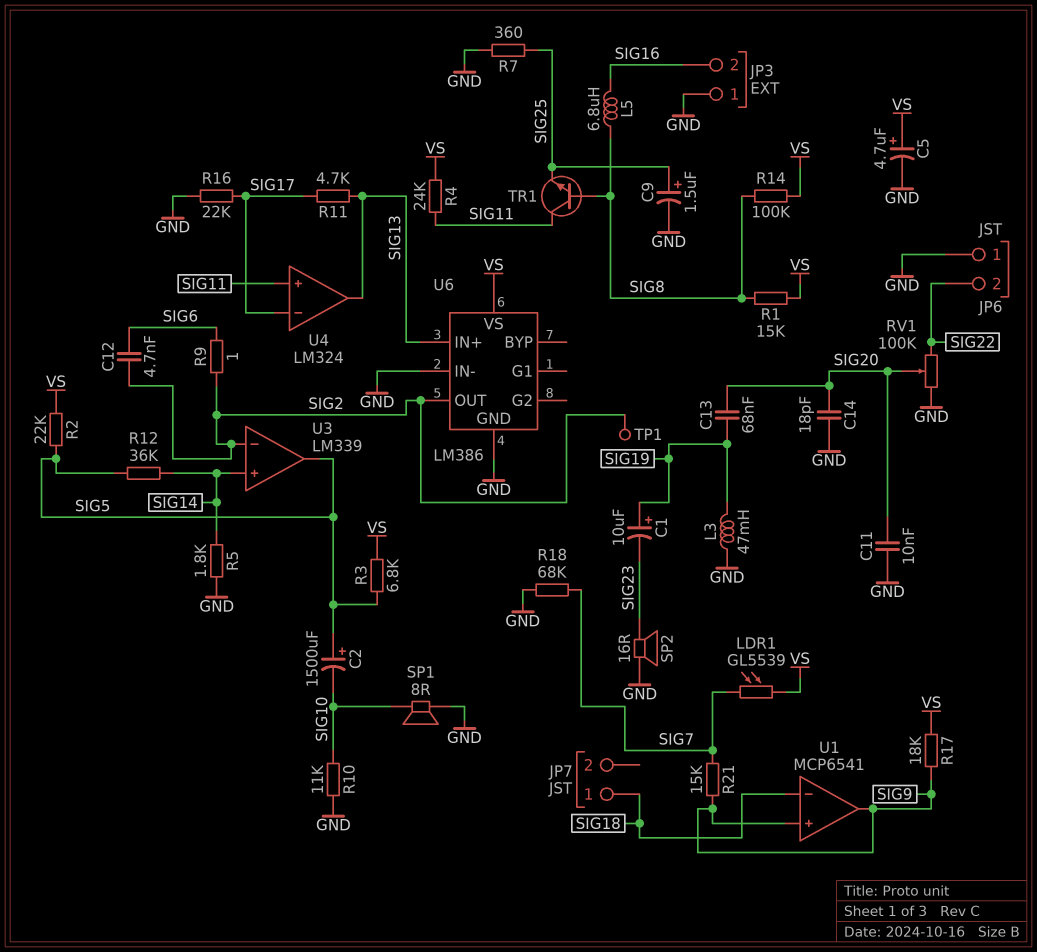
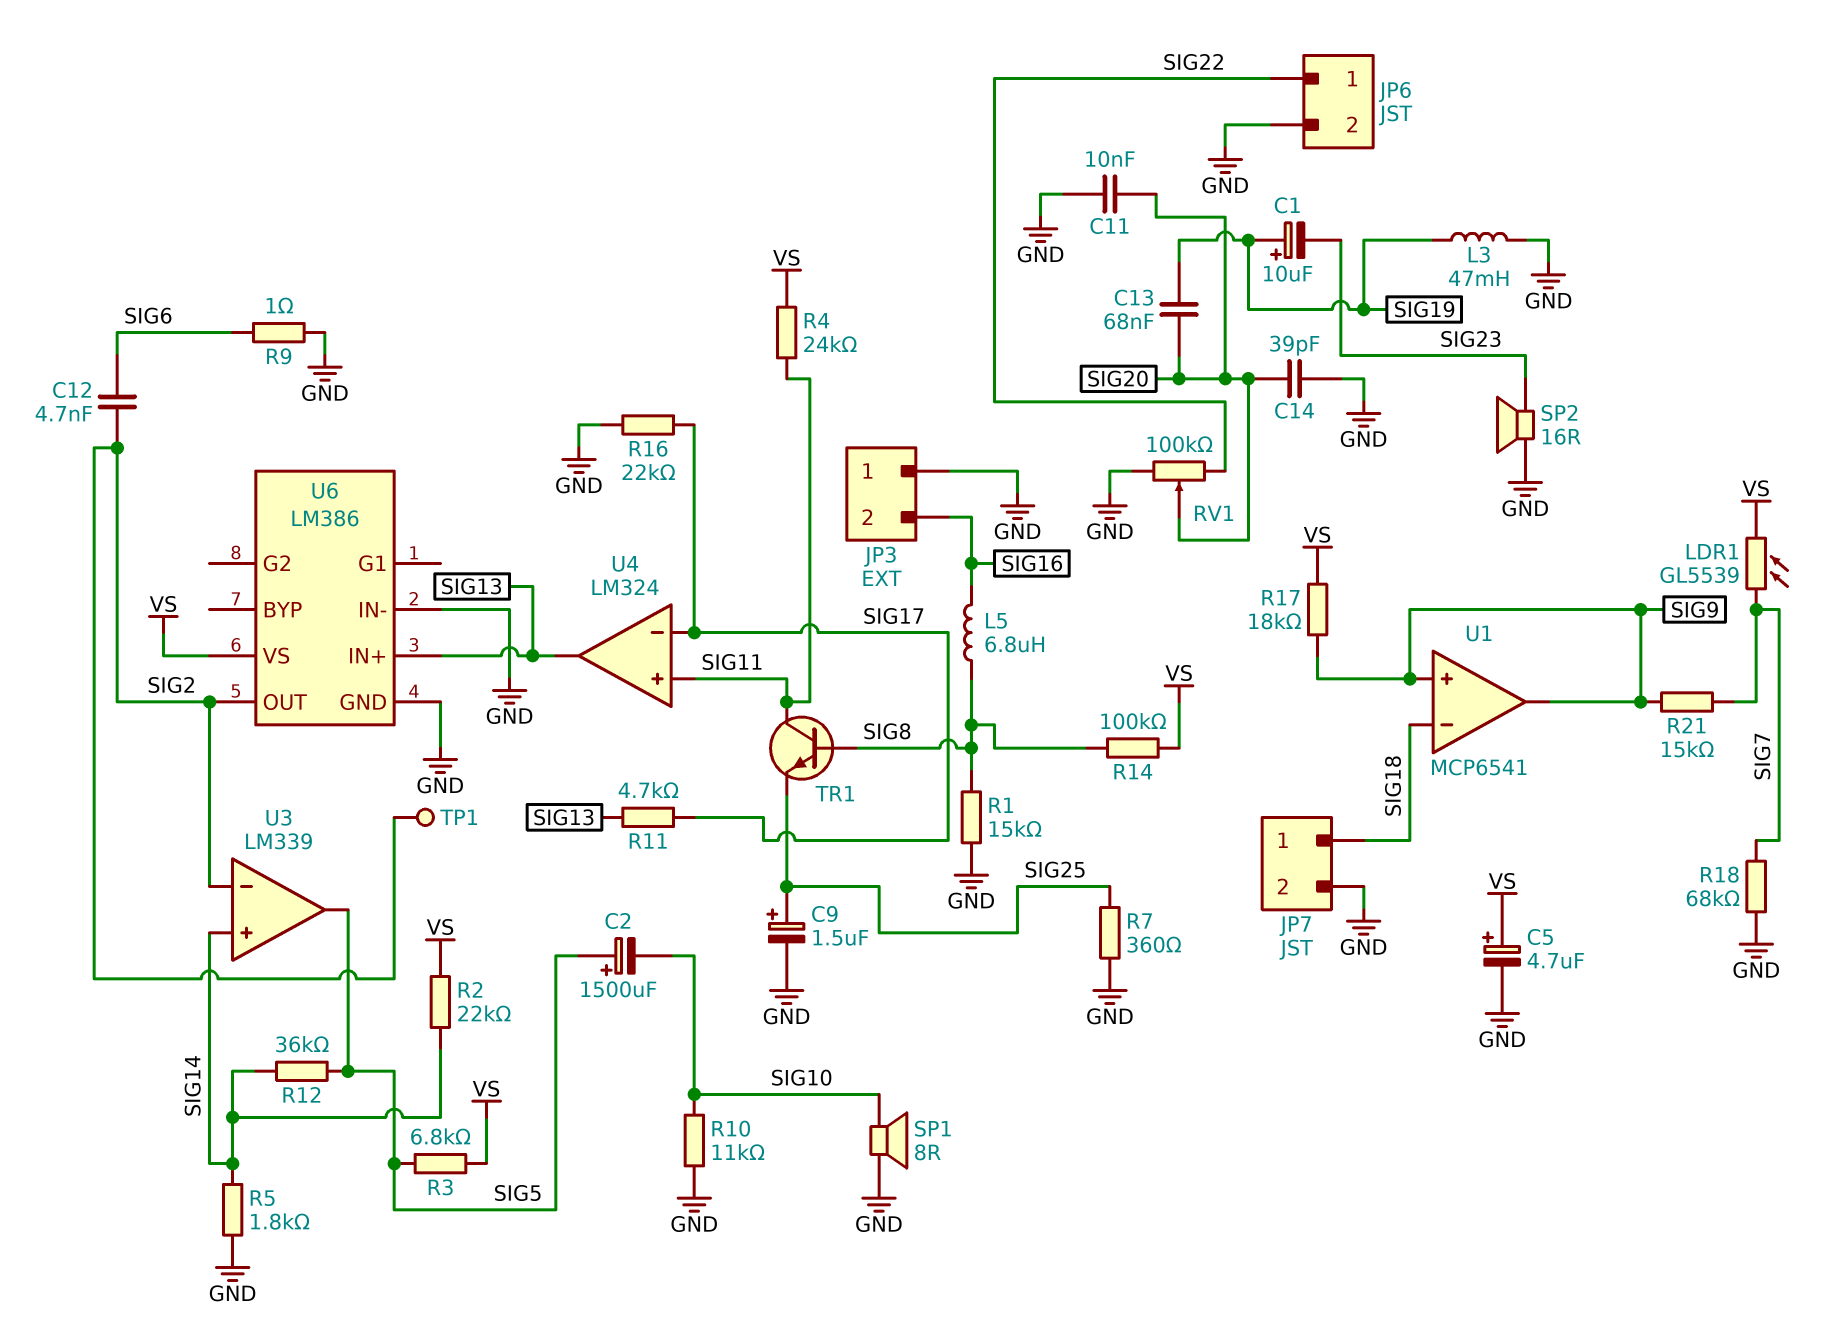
C14: 18pF (GND, SIG20) -> 39pF (GND, SIG20)
JP6 pin 1: GND -> SIG22
JP6 pin 2: SIG22 -> GND
JP7 pin 2: none -> GND
R1: 15k (SIG8, VS) -> 15k (GND, SIG8)
R2: 22k (SIG5, VS) -> 22k (SIG14, VS)
R9: 1 (SIG2, SIG6) -> 1 (GND, SIG6)

